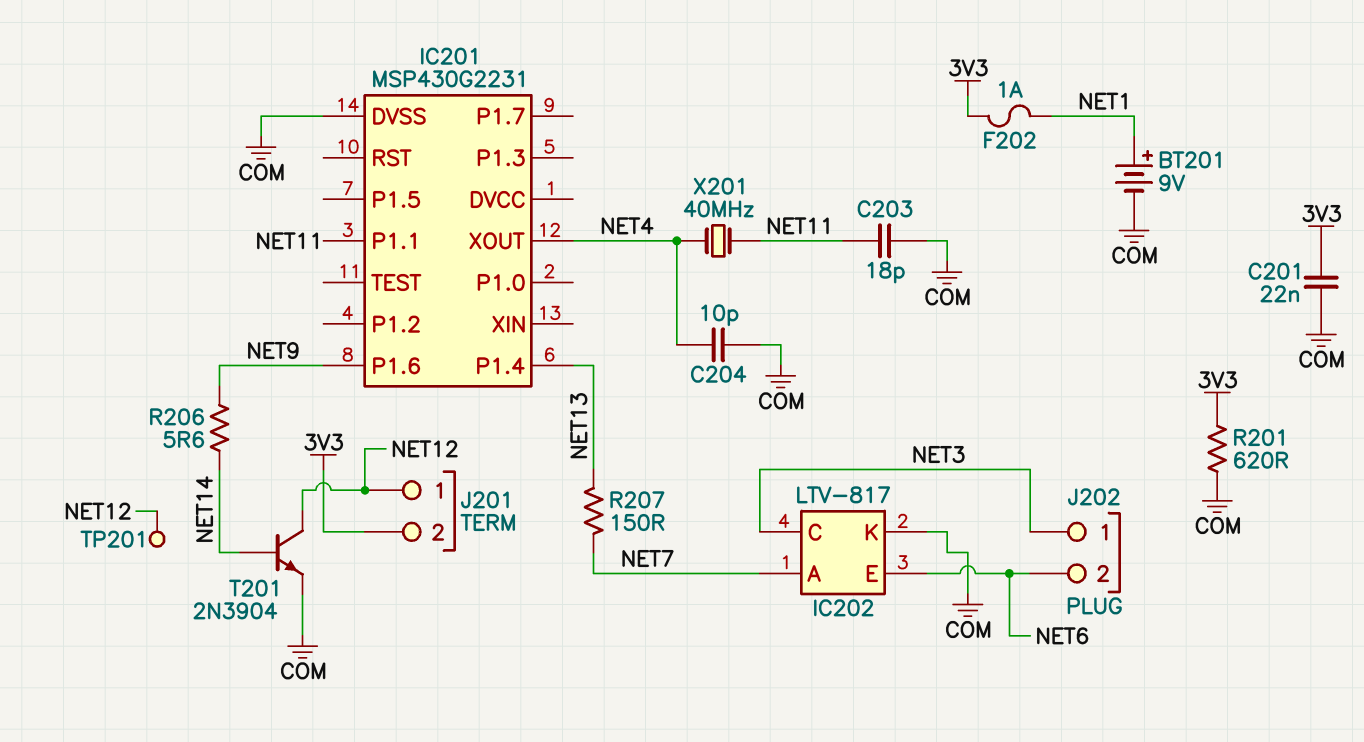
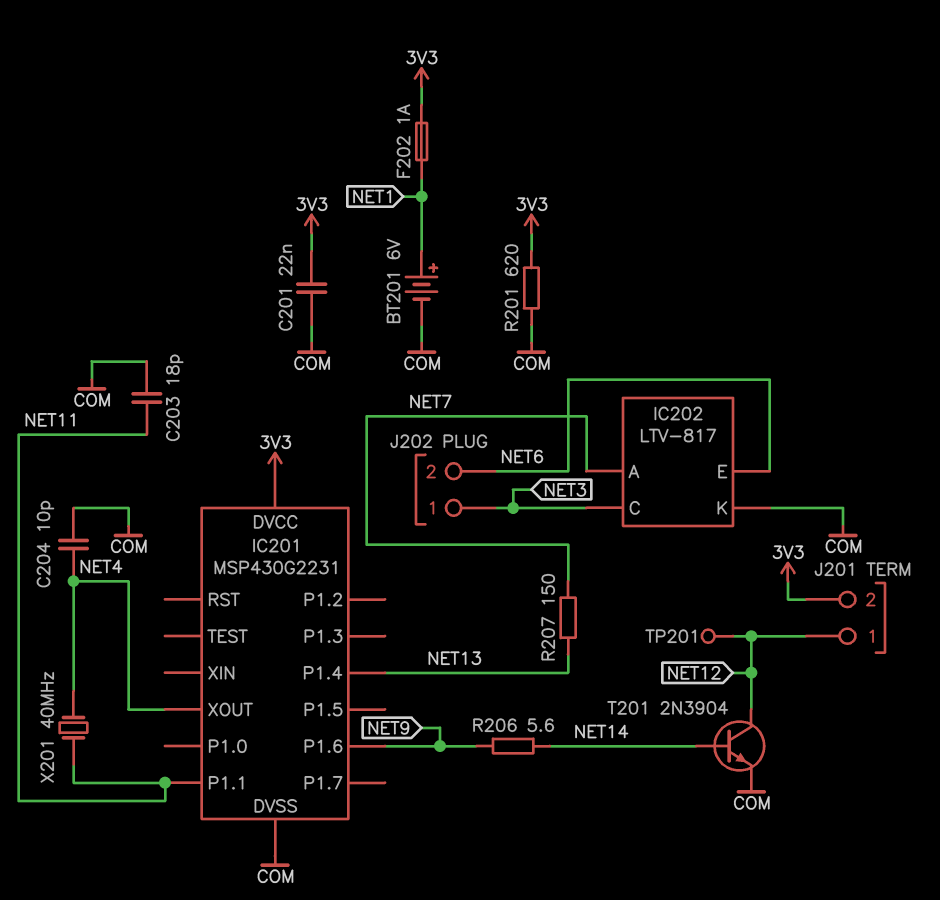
BT201: 9V (plus NET1, minus COM) -> 6V (plus NET1, minus COM)
IC201 pin DVCC: none -> 3V3

